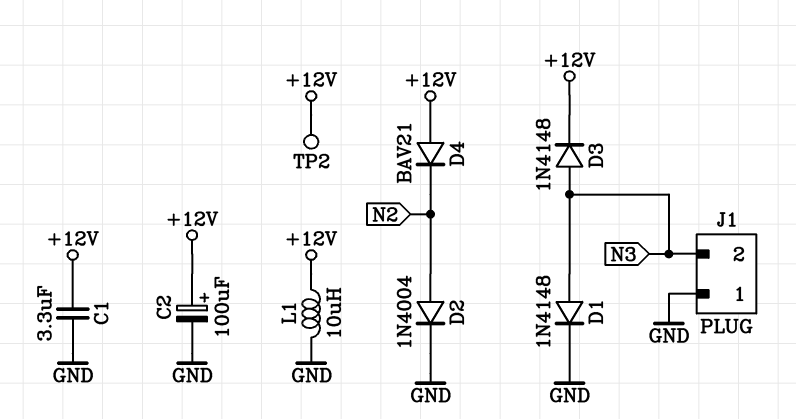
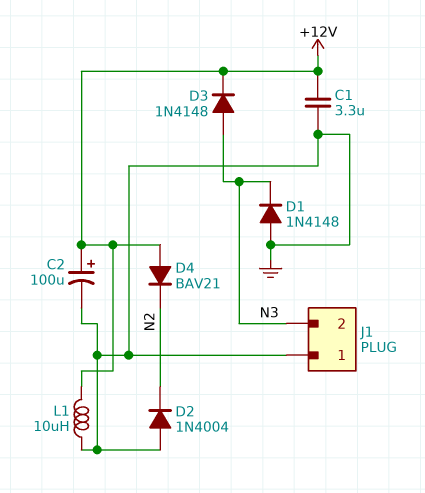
D1: diode 1N4148 (A N3, K GND) -> diode 1N4148 (A GND, K N3)
D2: diode 1N4004 (A N2, K GND) -> diode 1N4004 (A GND, K N2)
TP2: test point (+12V) -> none

